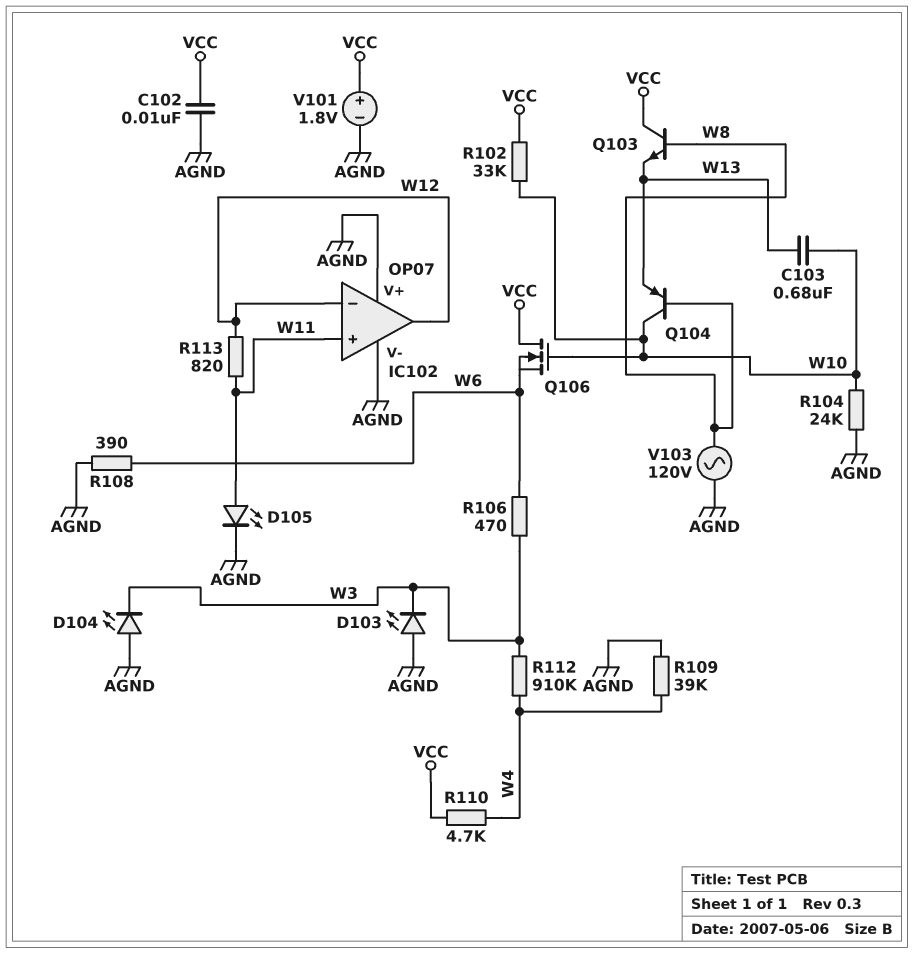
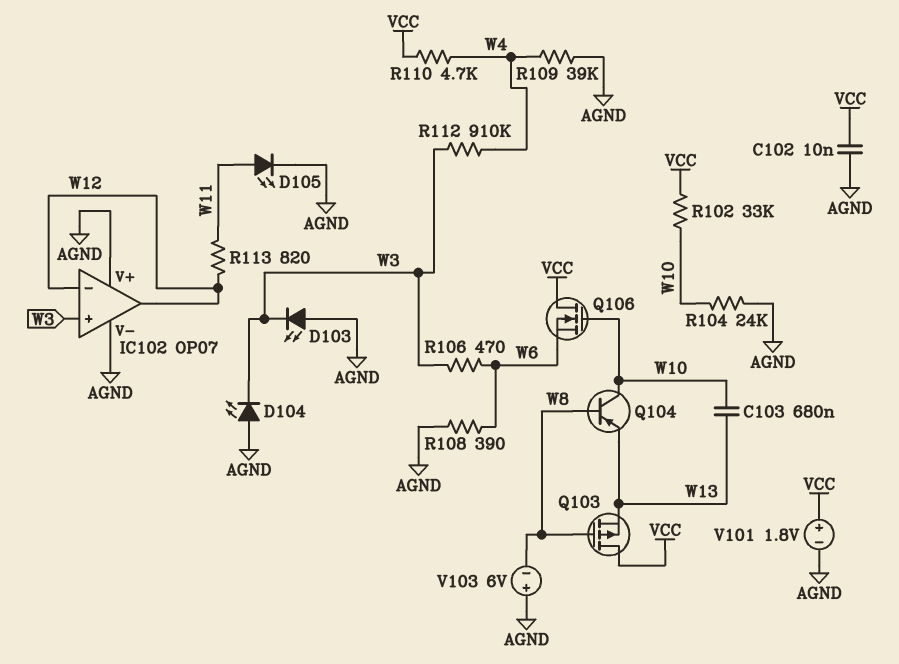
IC102 pin in+: W11 -> W3
Q103: NPN (B W8, C VCC, E W13) -> PMOS (G W8, D VCC, S W13)
V103: AC 120V (AGND, W8) -> 6V (plus AGND, minus W8)

